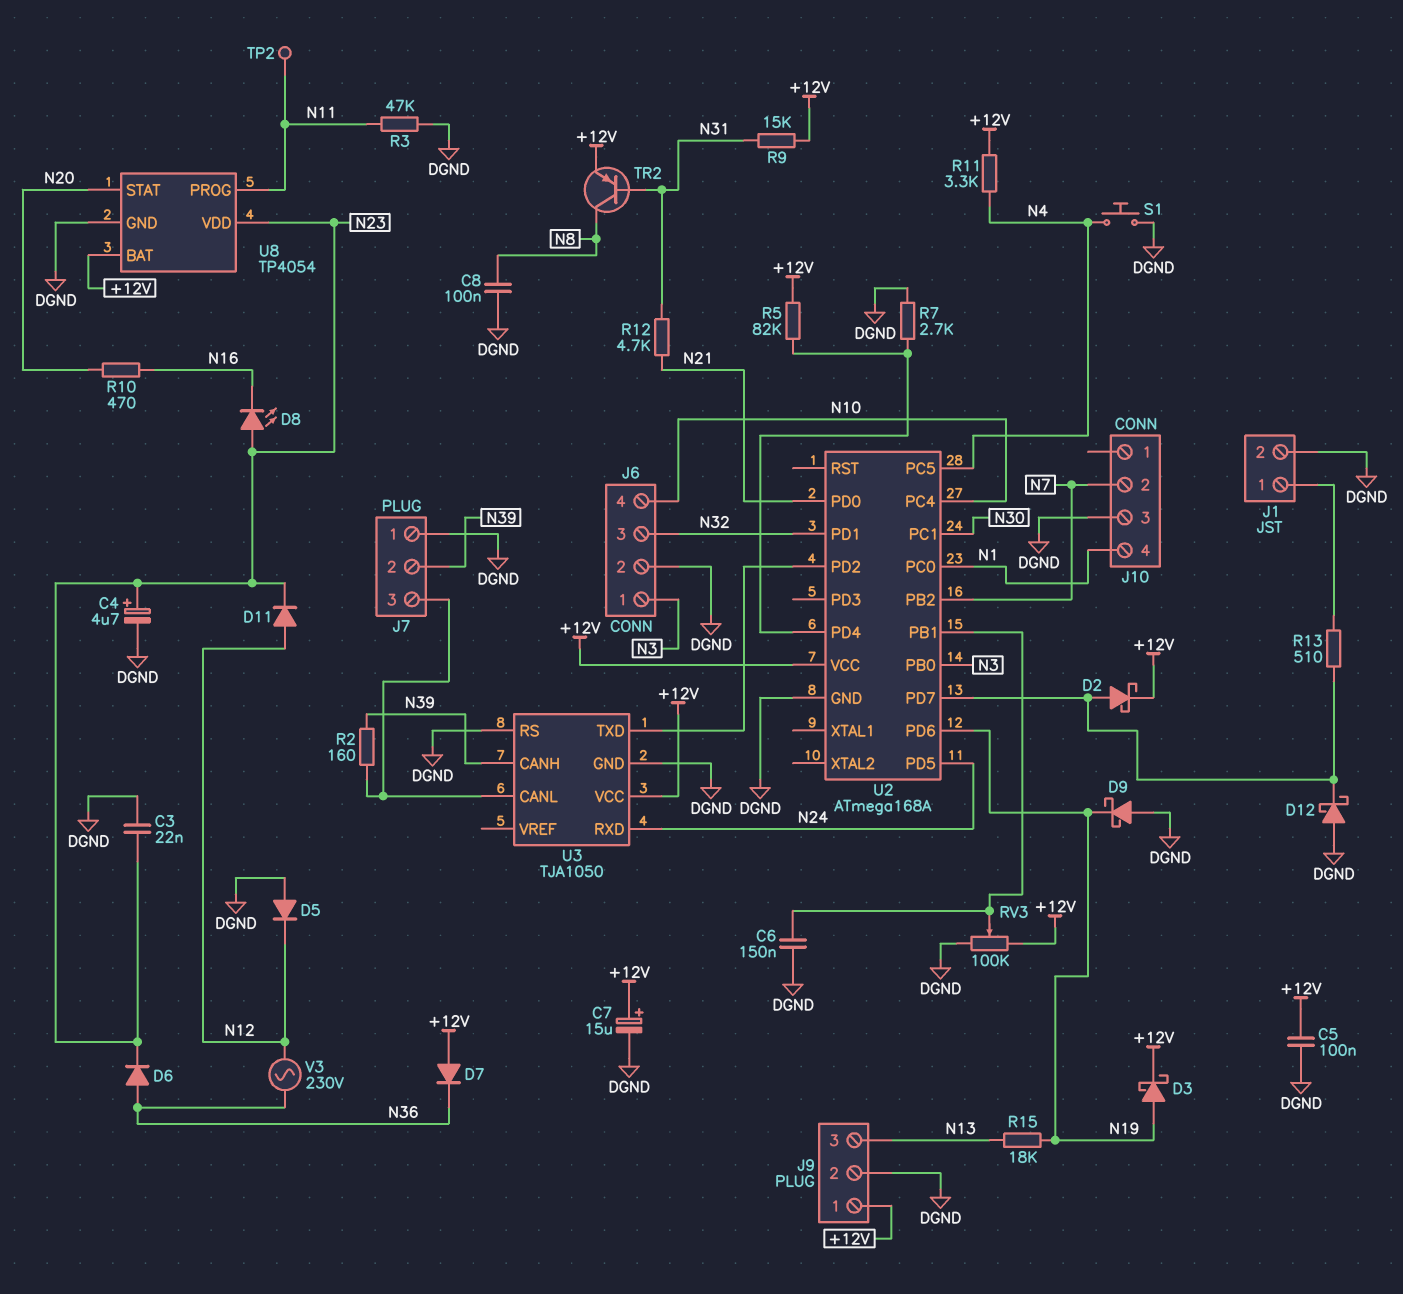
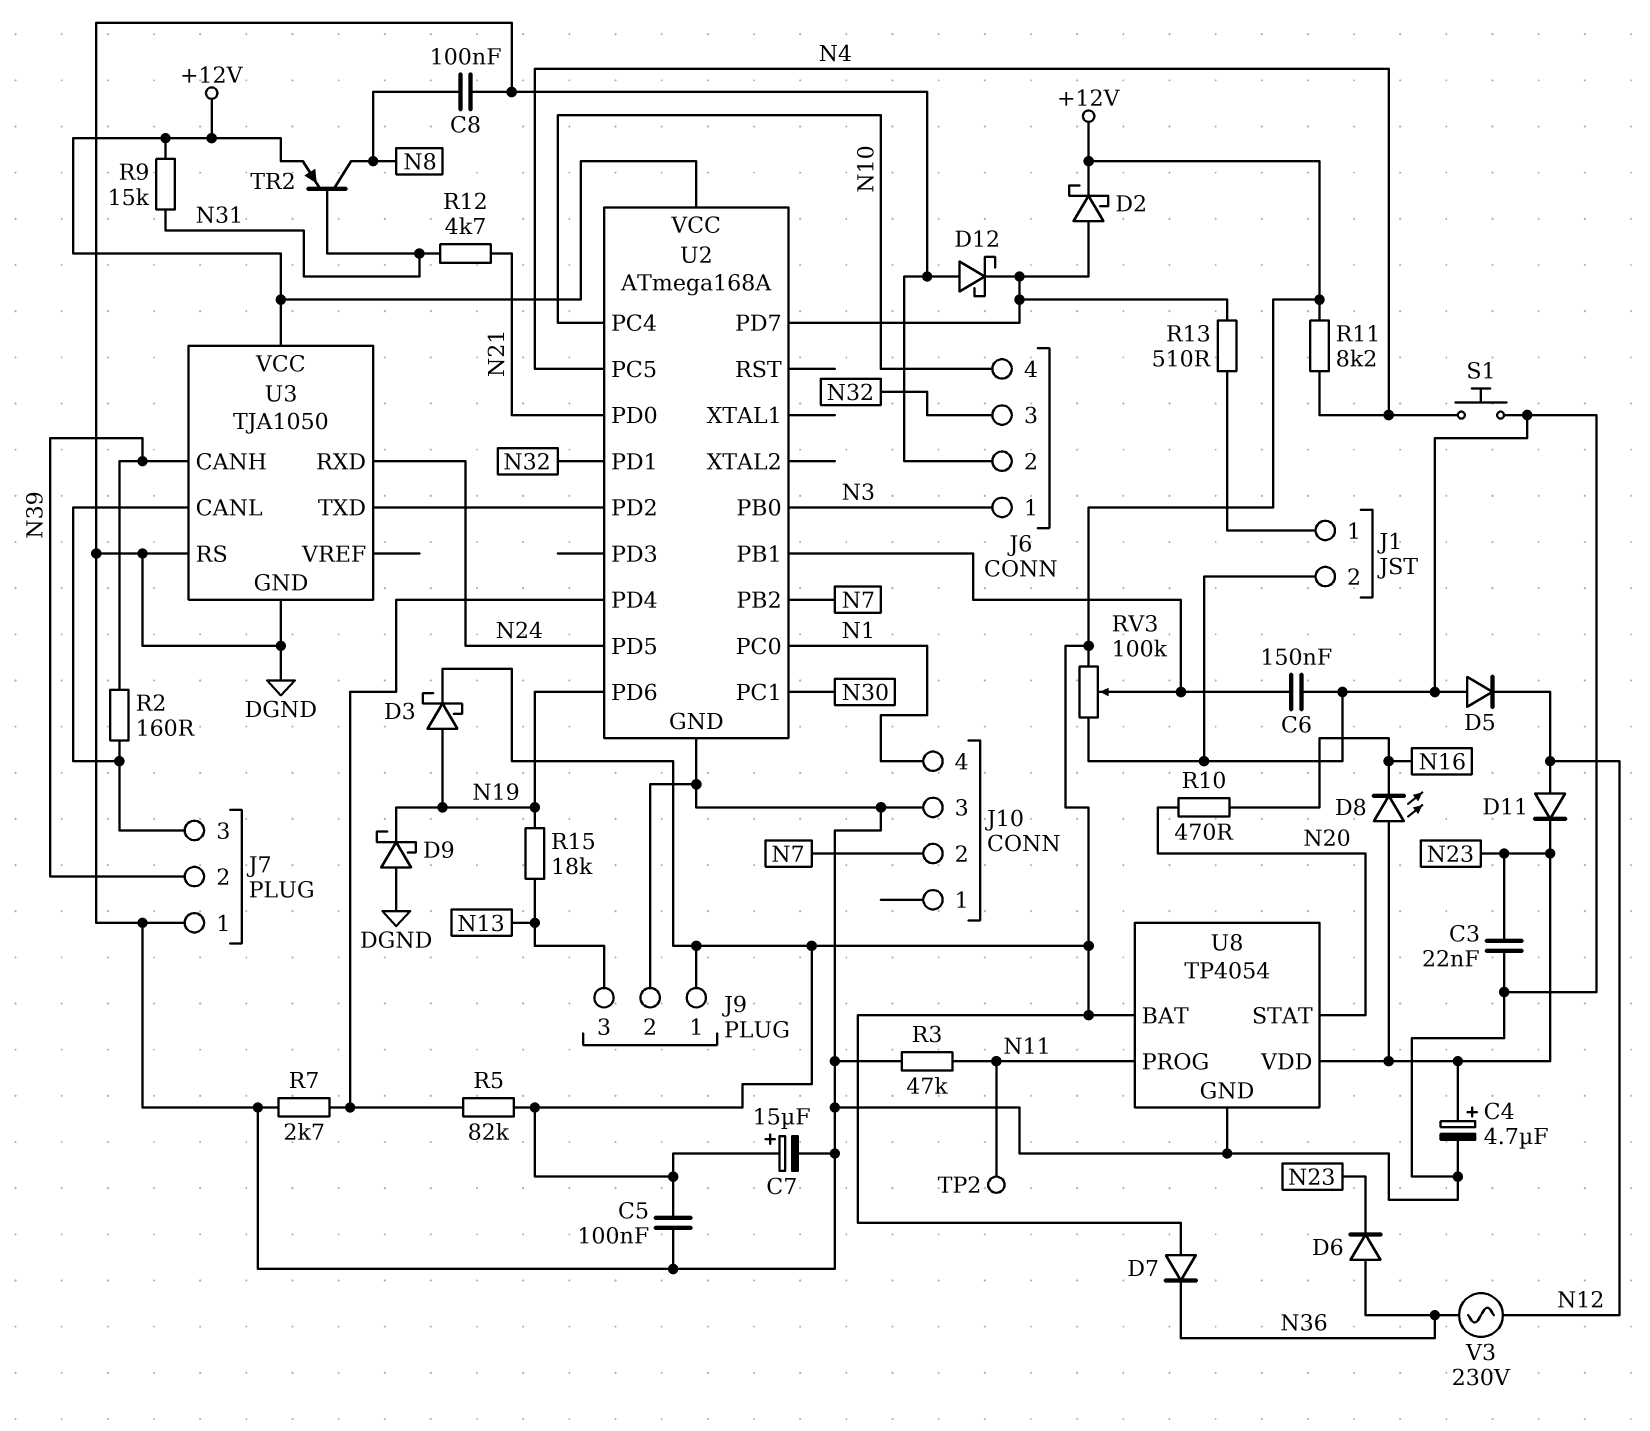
R11: 3.3k (+12V, N4) -> 8.2k (+12V, N4)

